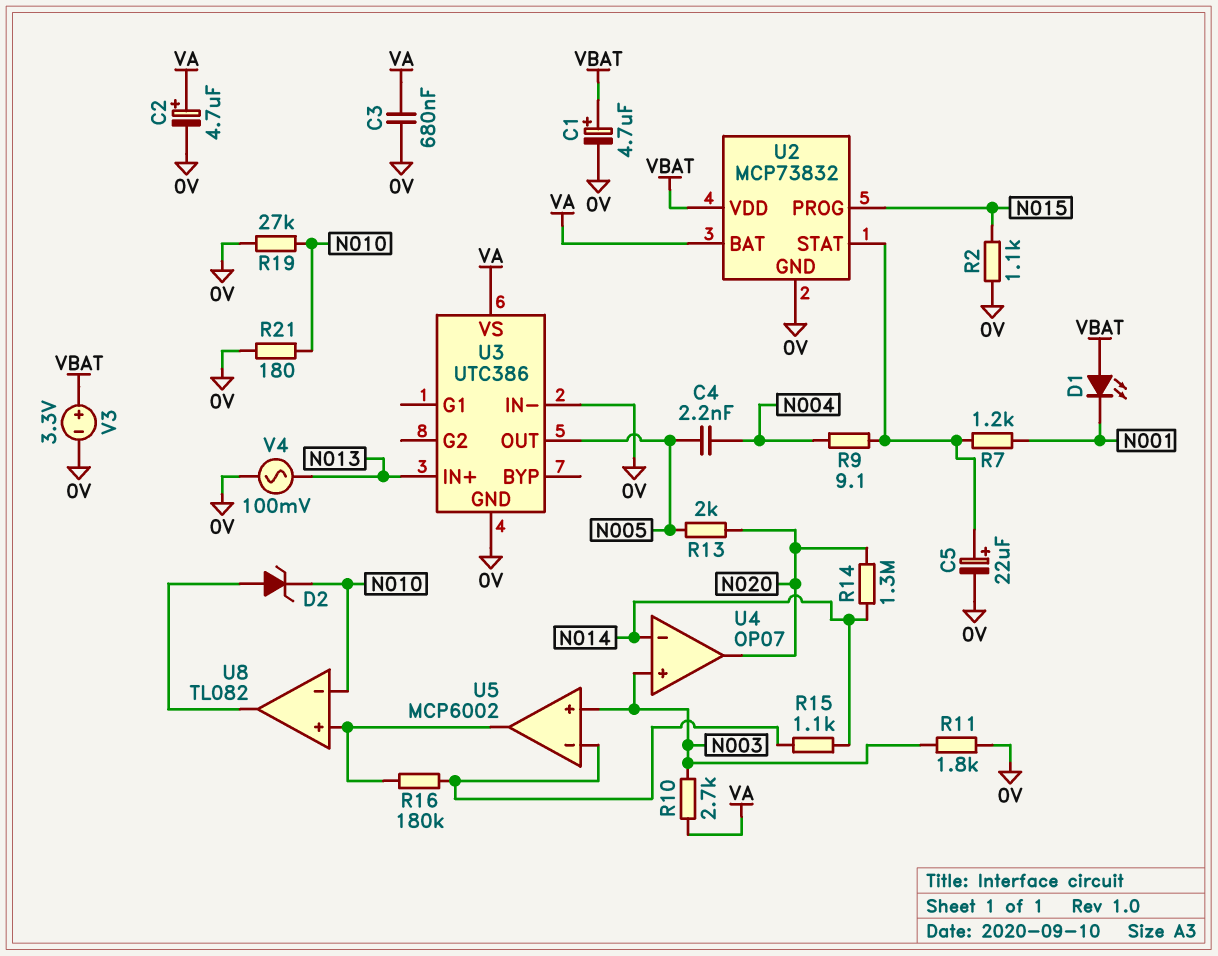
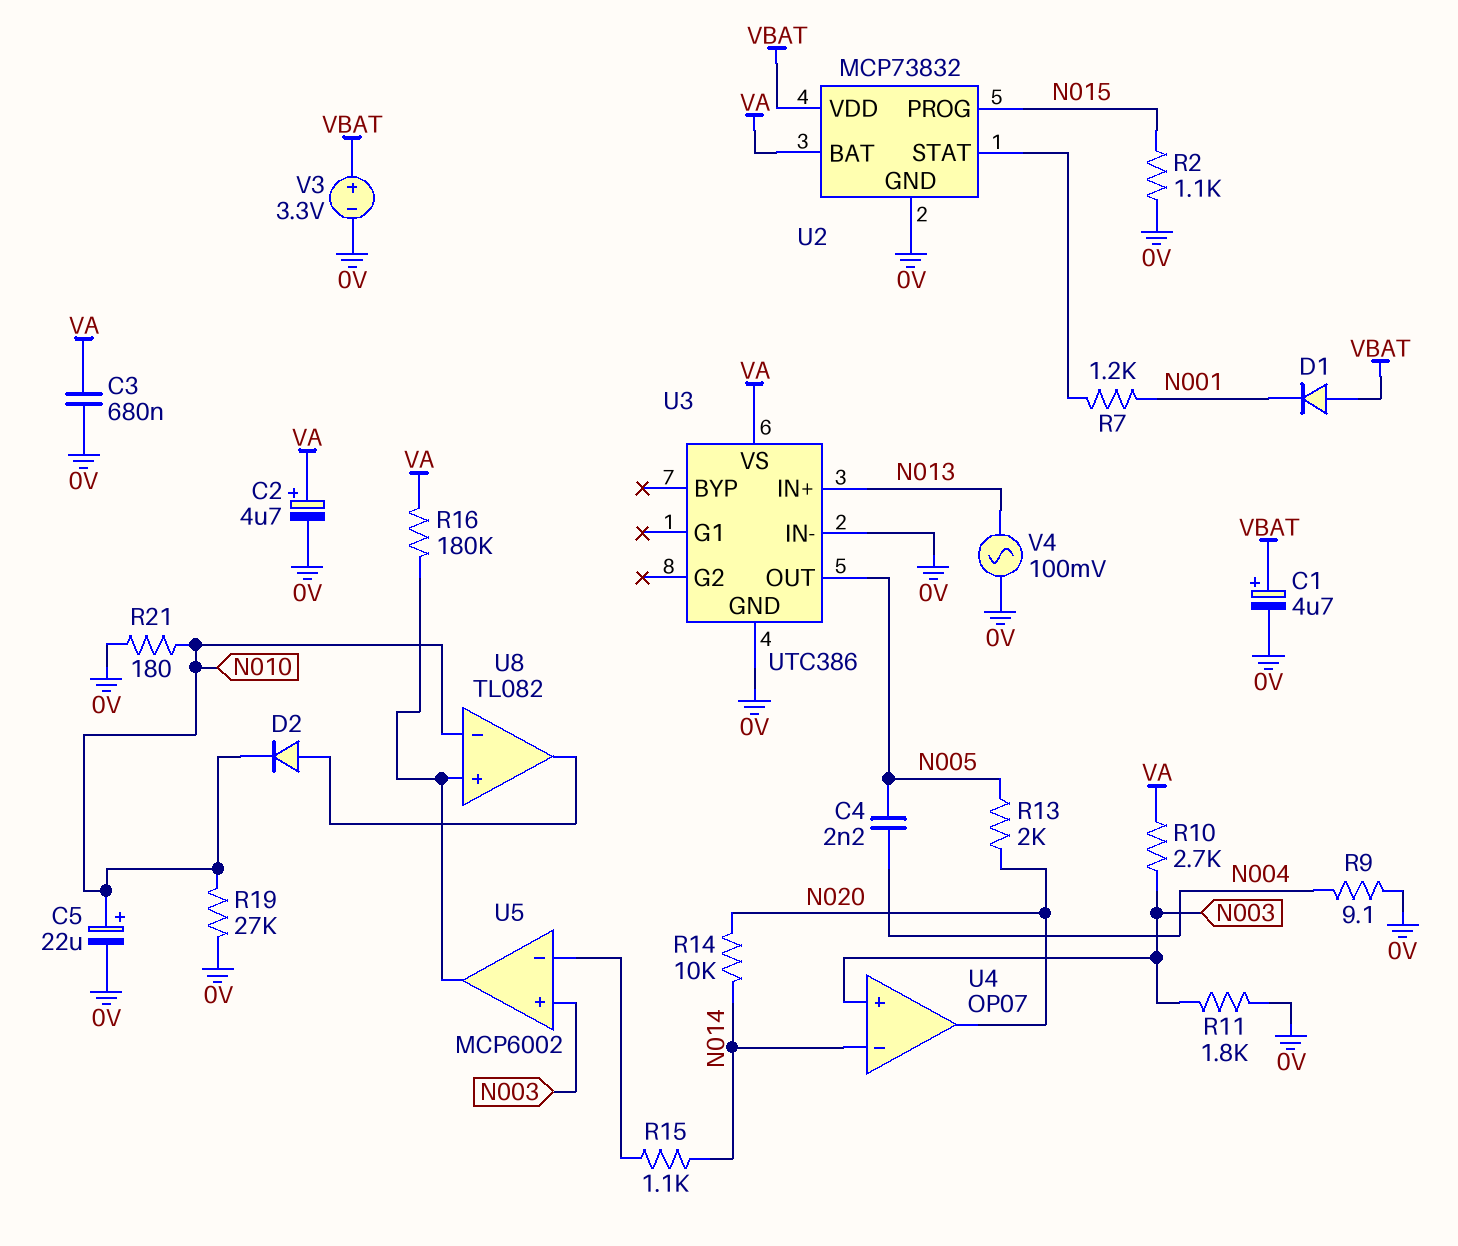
C5: 22uF (plus U2/STAT, minus 0V) -> 22uF (plus N010, minus 0V)
D1: LED (A VBAT, K N001) -> diode (A VBAT, K N001)
D2: zener (A U8/out, K N010) -> diode (A U8/out, K N010)
R9: 9.1 (N004, U2/STAT) -> 9.1 (0V, N004)
R14: 1.3M (N014, N020) -> 10k (N014, N020)
R16: 180k (U5/in-, U5/out) -> 180k (U5/out, VA)

